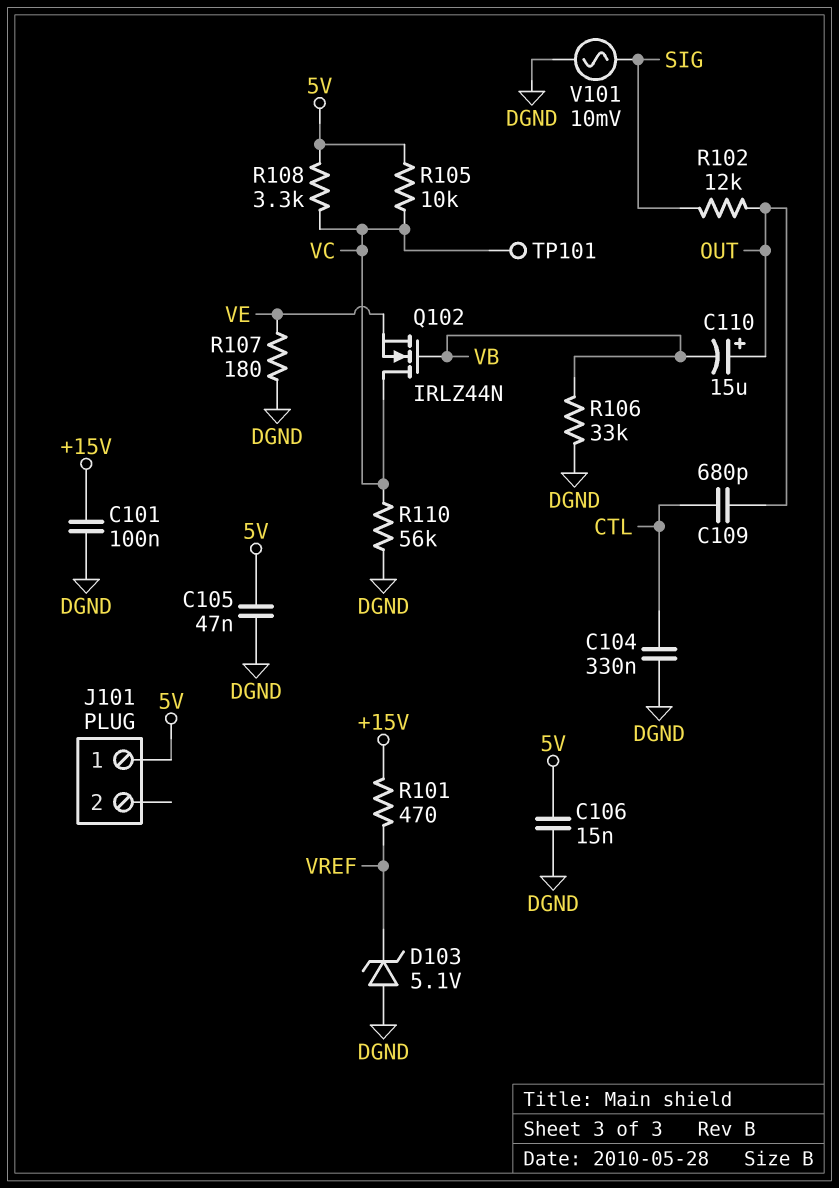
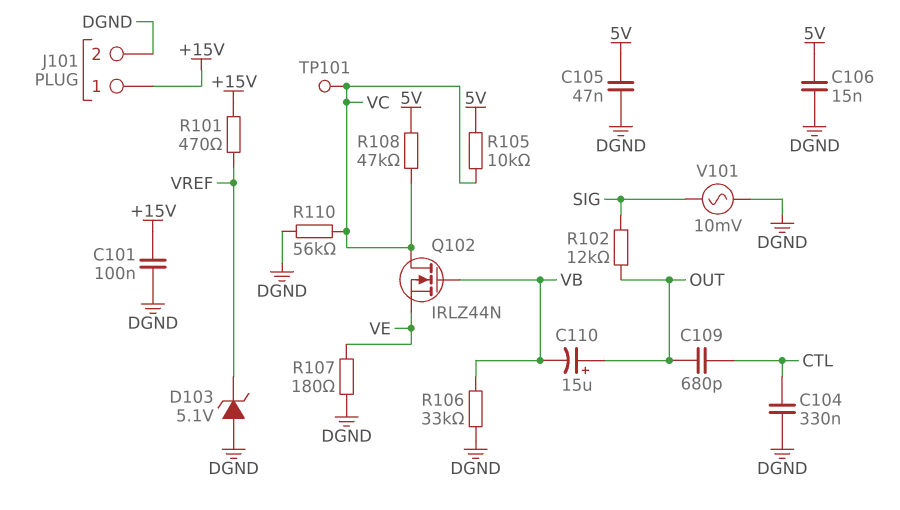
J101 pin 1: 5V -> +15V
J101 pin 2: none -> DGND
R108: 3.3k (5V, VC) -> 47k (5V, VC)

